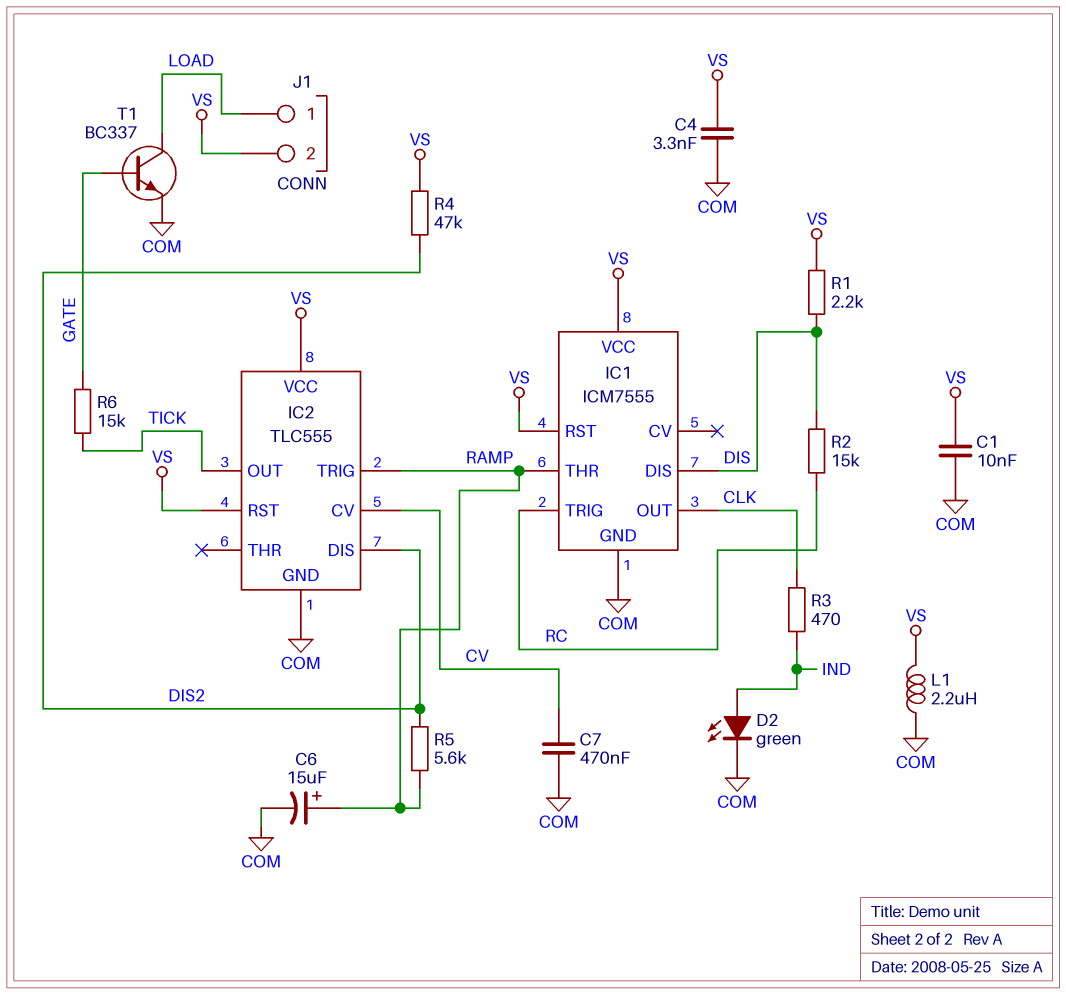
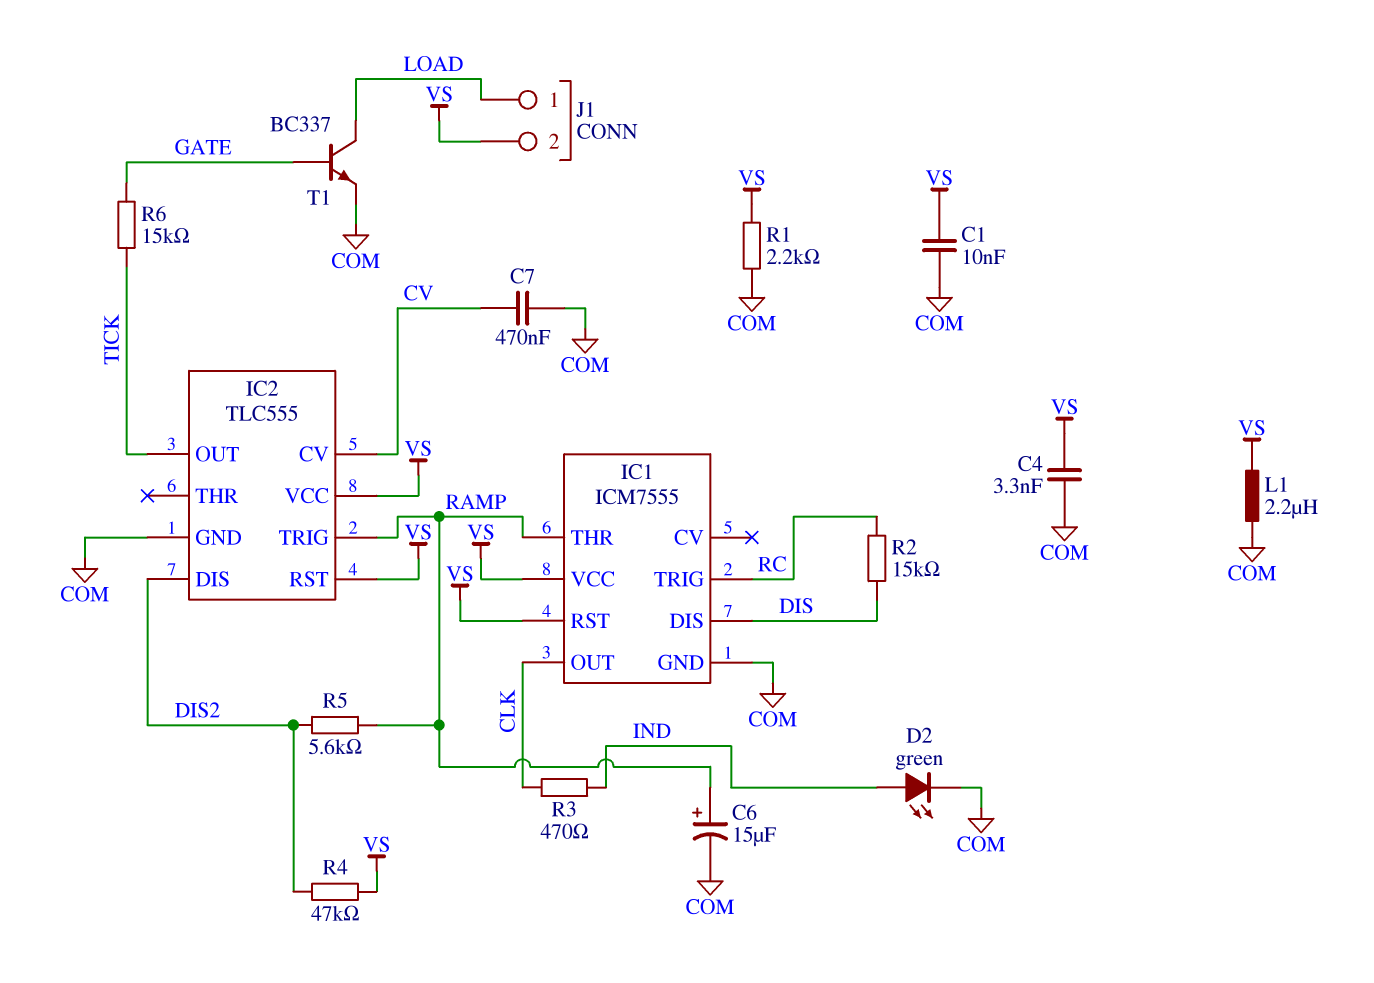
R1: 2.2k (DIS, VS) -> 2.2k (COM, VS)

